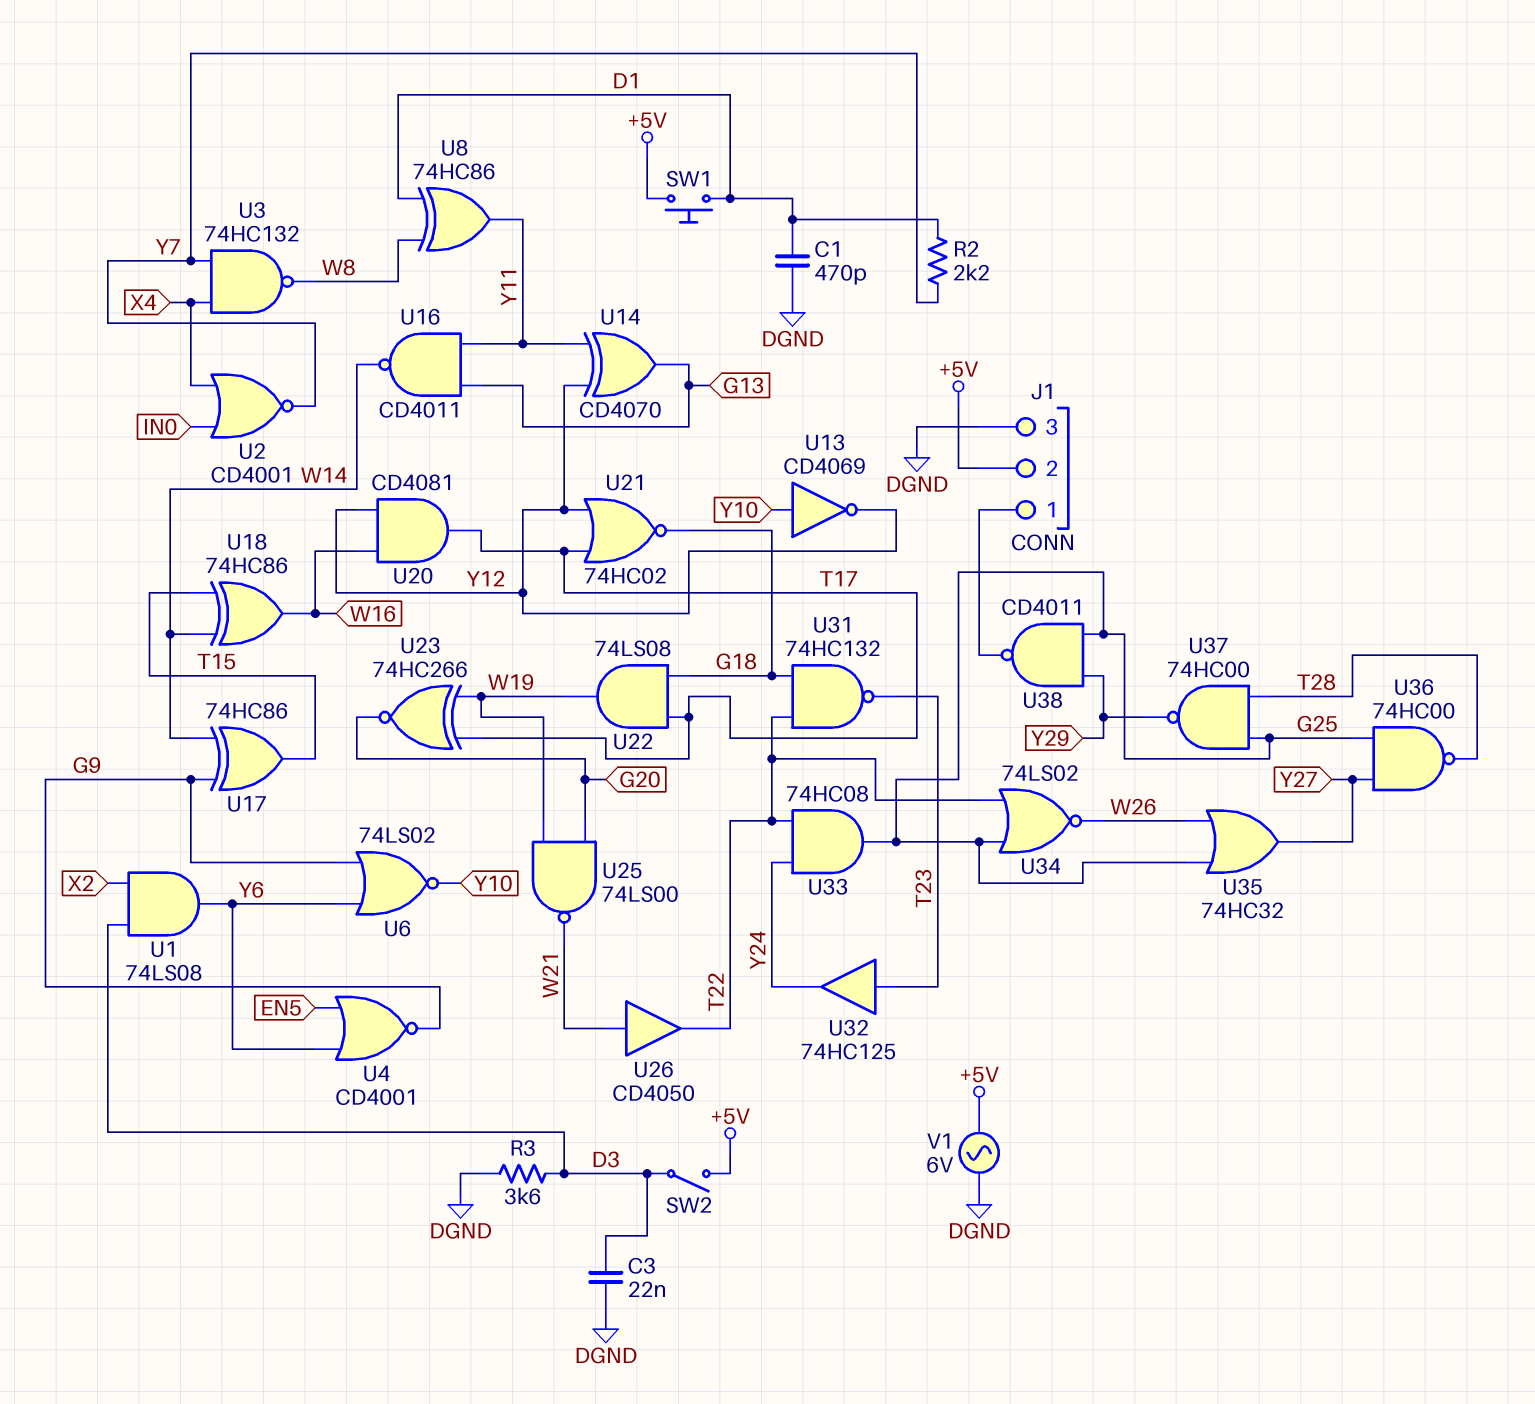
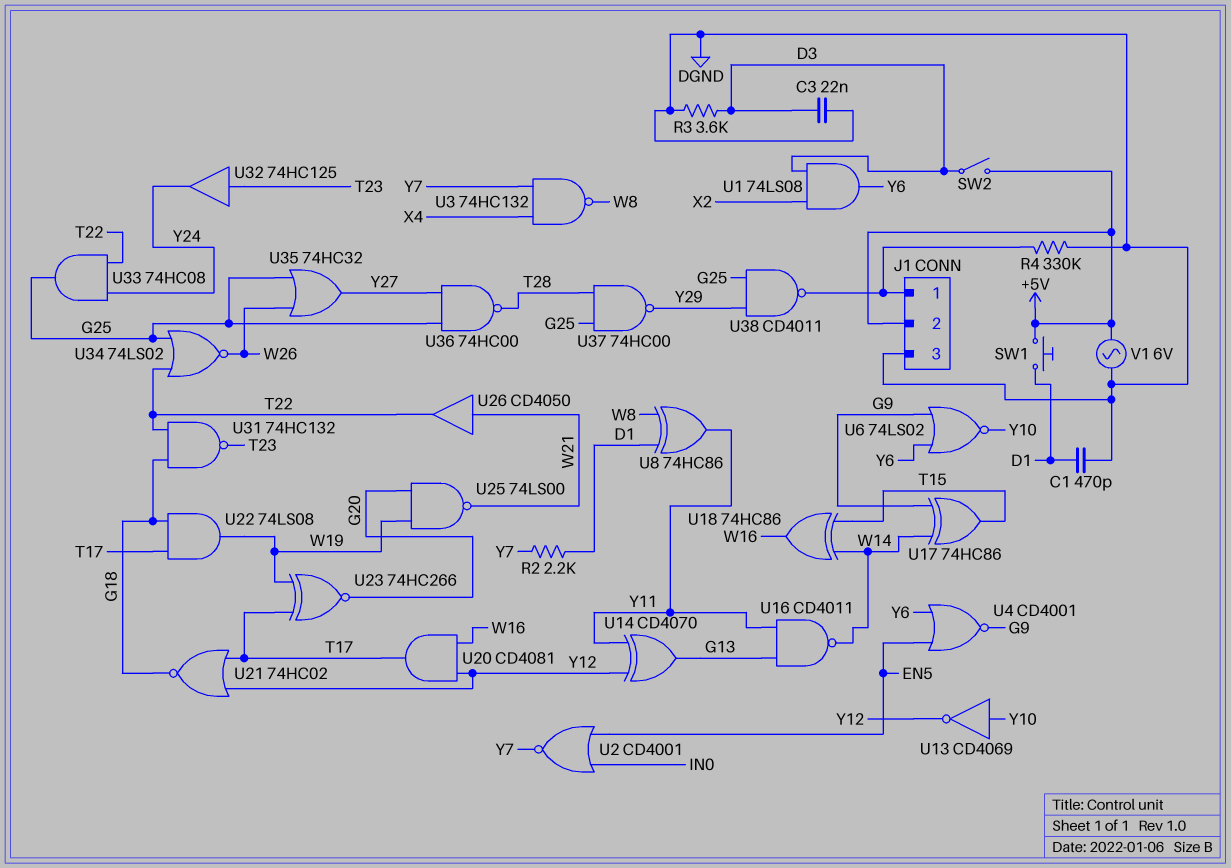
R4: none -> 330k (DGND, J1/1)
U2: NOR CD4001 (in IN0, in X4, out Y7) -> NOR CD4001 (in EN5, in IN0, out Y7)

